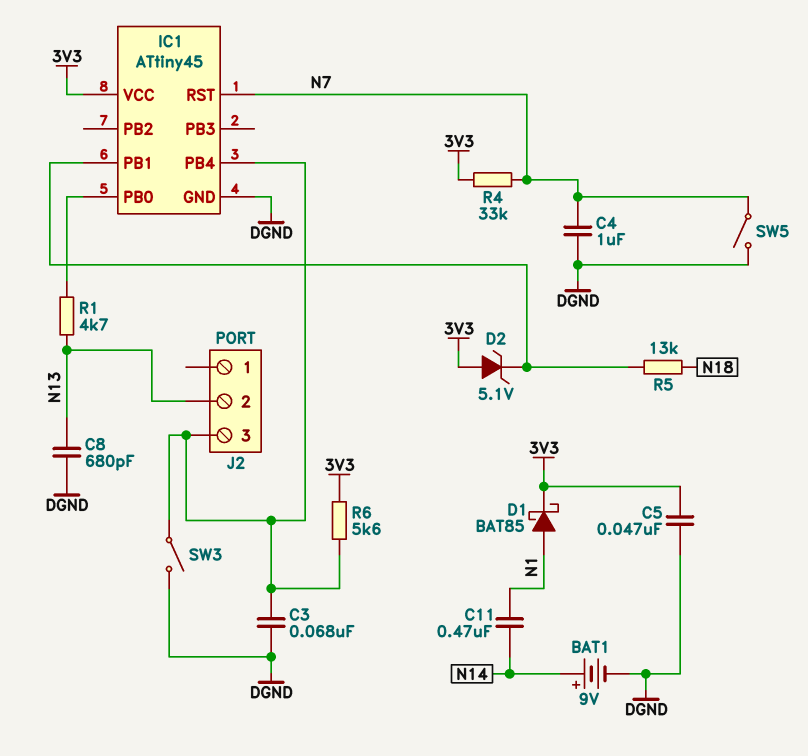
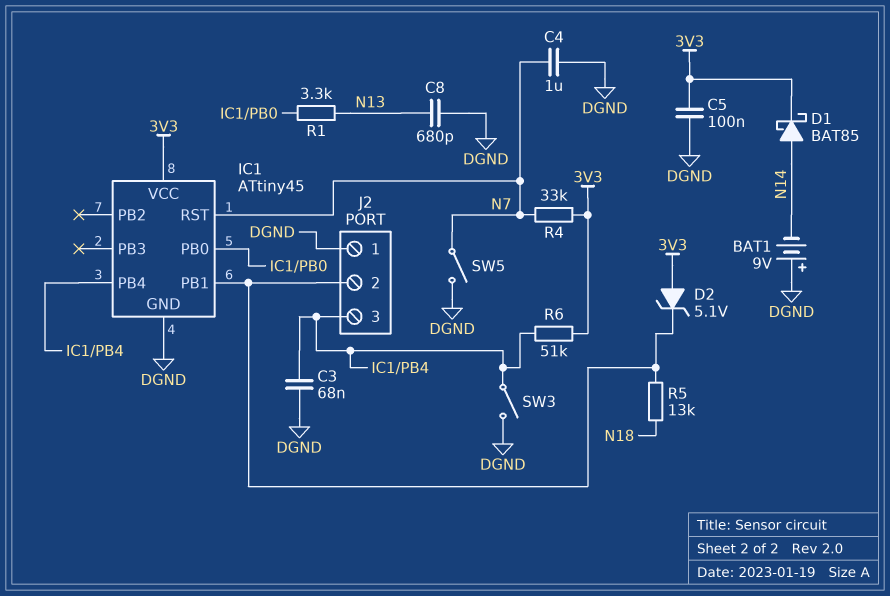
BAT1: 9V (plus N14, minus DGND) -> 9V (plus DGND, minus N14)
C5: 47nF (3V3, DGND) -> 100nF (3V3, DGND)
C11: 470nF (N1, N14) -> none
D1: schottky BAT85 (A N1, K 3V3) -> schottky BAT85 (A N14, K 3V3)
J2 pin 1: none -> DGND
J2 pin 2: N13 -> IC1/PB1
R1: 4.7k (IC1/PB0, N13) -> 3.3k (IC1/PB0, N13)
R6: 5.6k (3V3, IC1/PB4) -> 51k (3V3, IC1/PB4)

